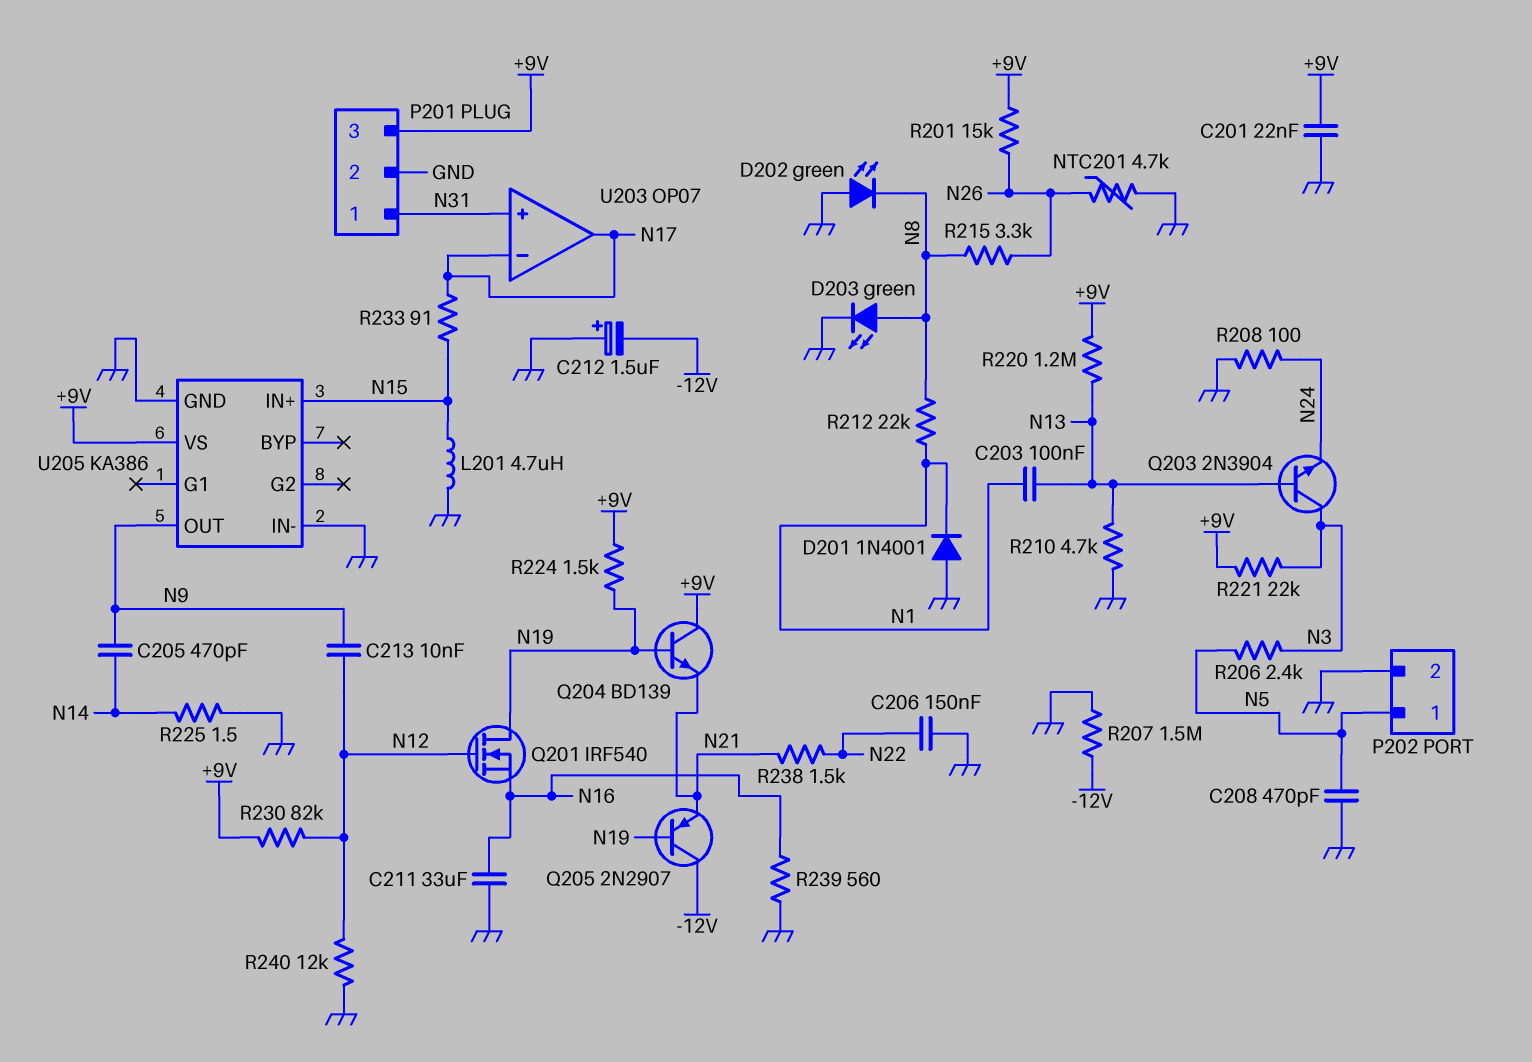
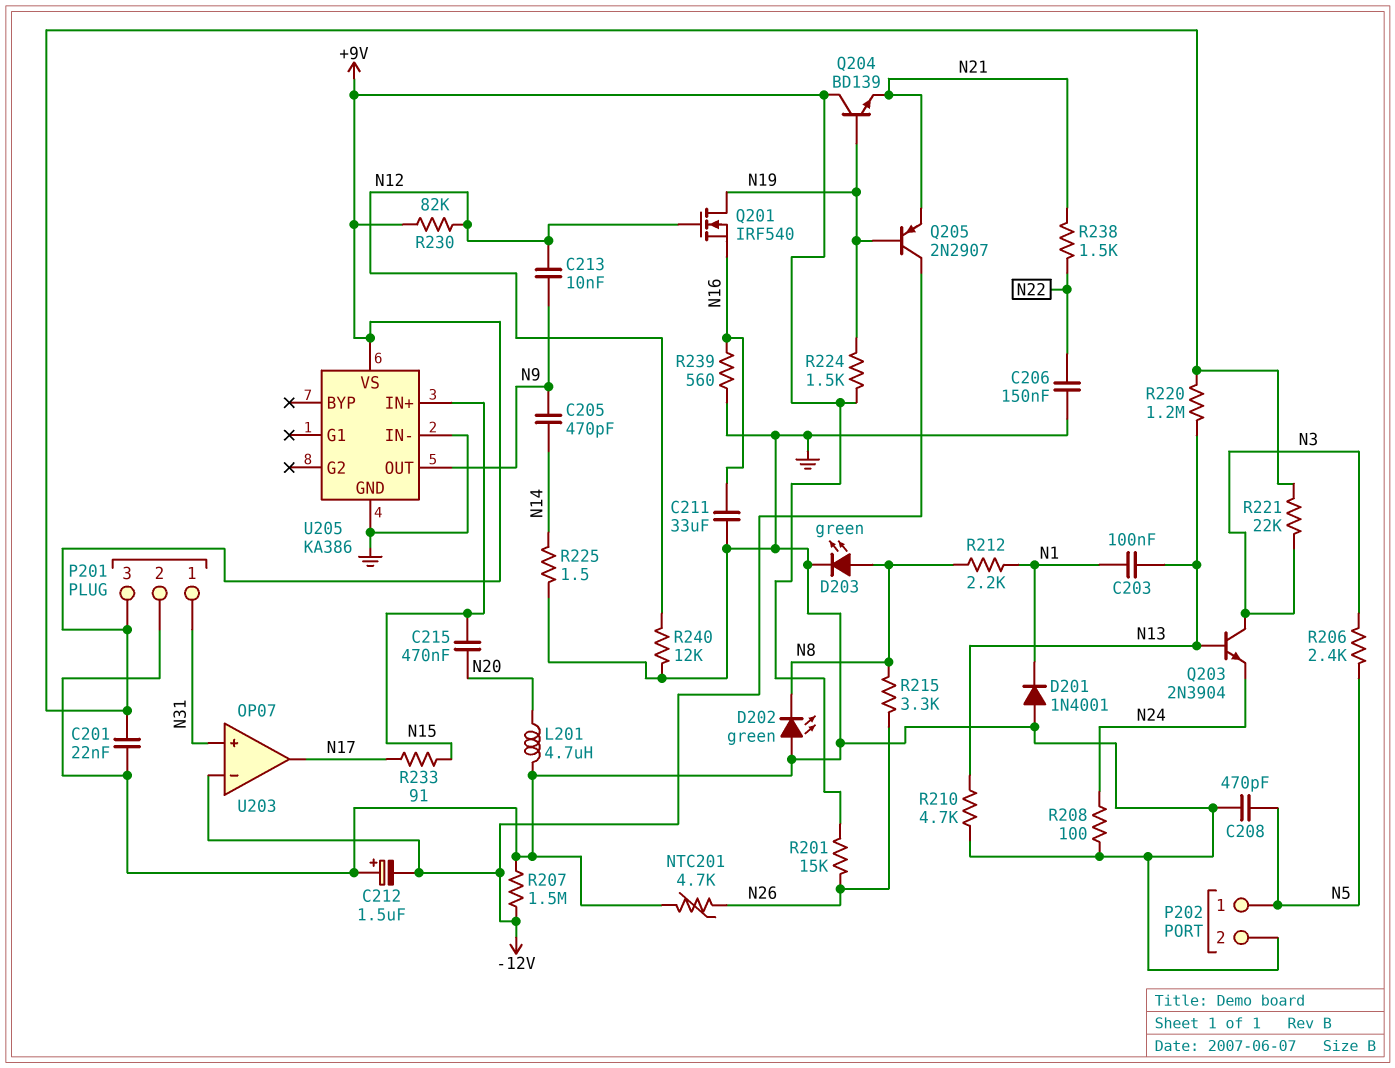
C215: none -> 470nF (N15, N20)
L201: 4.7uH (GND, N15) -> 4.7uH (GND, N20)
R212: 22k (N1, N8) -> 2.2k (N1, N8)
U203 pin in-: N17 -> -12V

